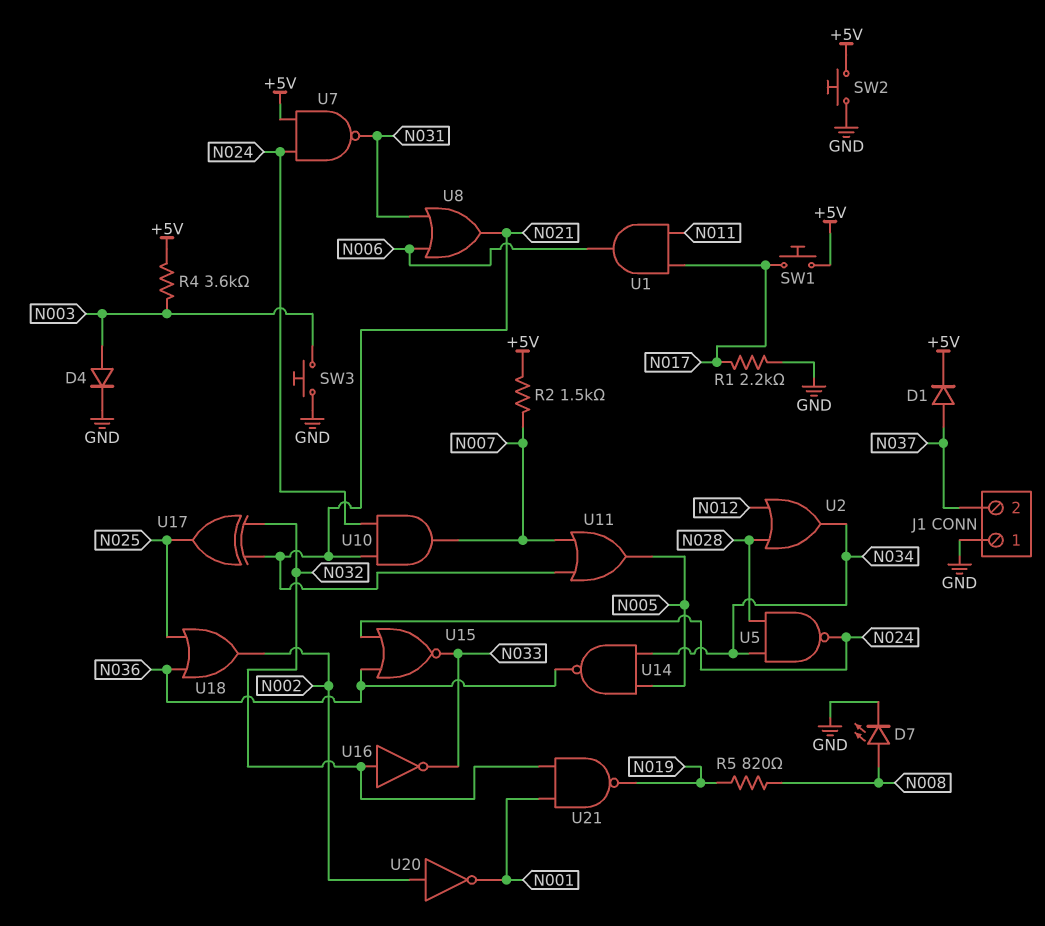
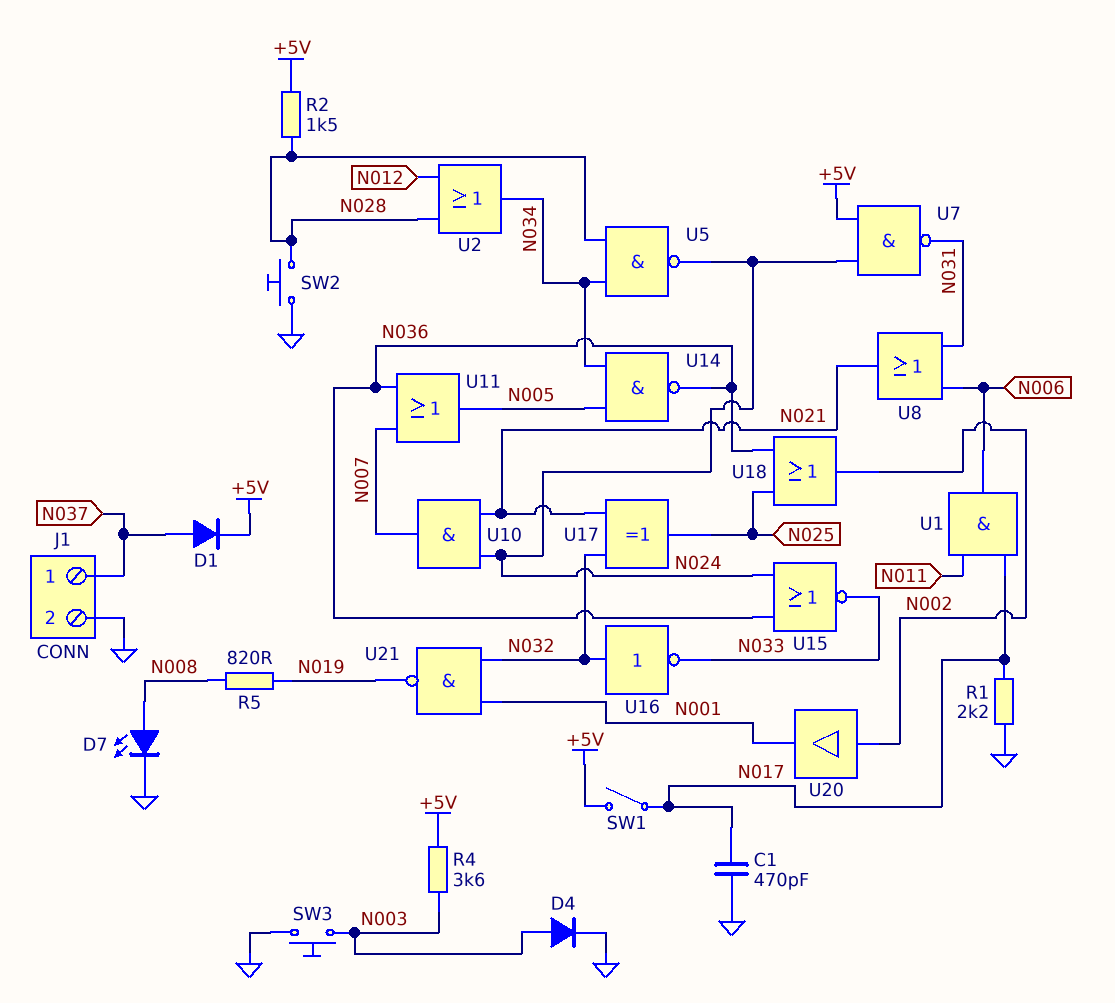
C1: none -> 470pF (GND, N017)
J1 pin 1: GND -> N037
J1 pin 2: N037 -> GND
R2: 1.5k (+5V, N007) -> 1.5k (+5V, N028)
SW1: button (+5V, N017) -> switch (+5V, N017)
SW2: button (+5V, GND) -> button (GND, N028)
U11: OR (in N007, in N021, out N005) -> OR (in N007, in N036, out N005)
U20: NOT (in N002, out N001) -> buffer (in N002, out N001)

